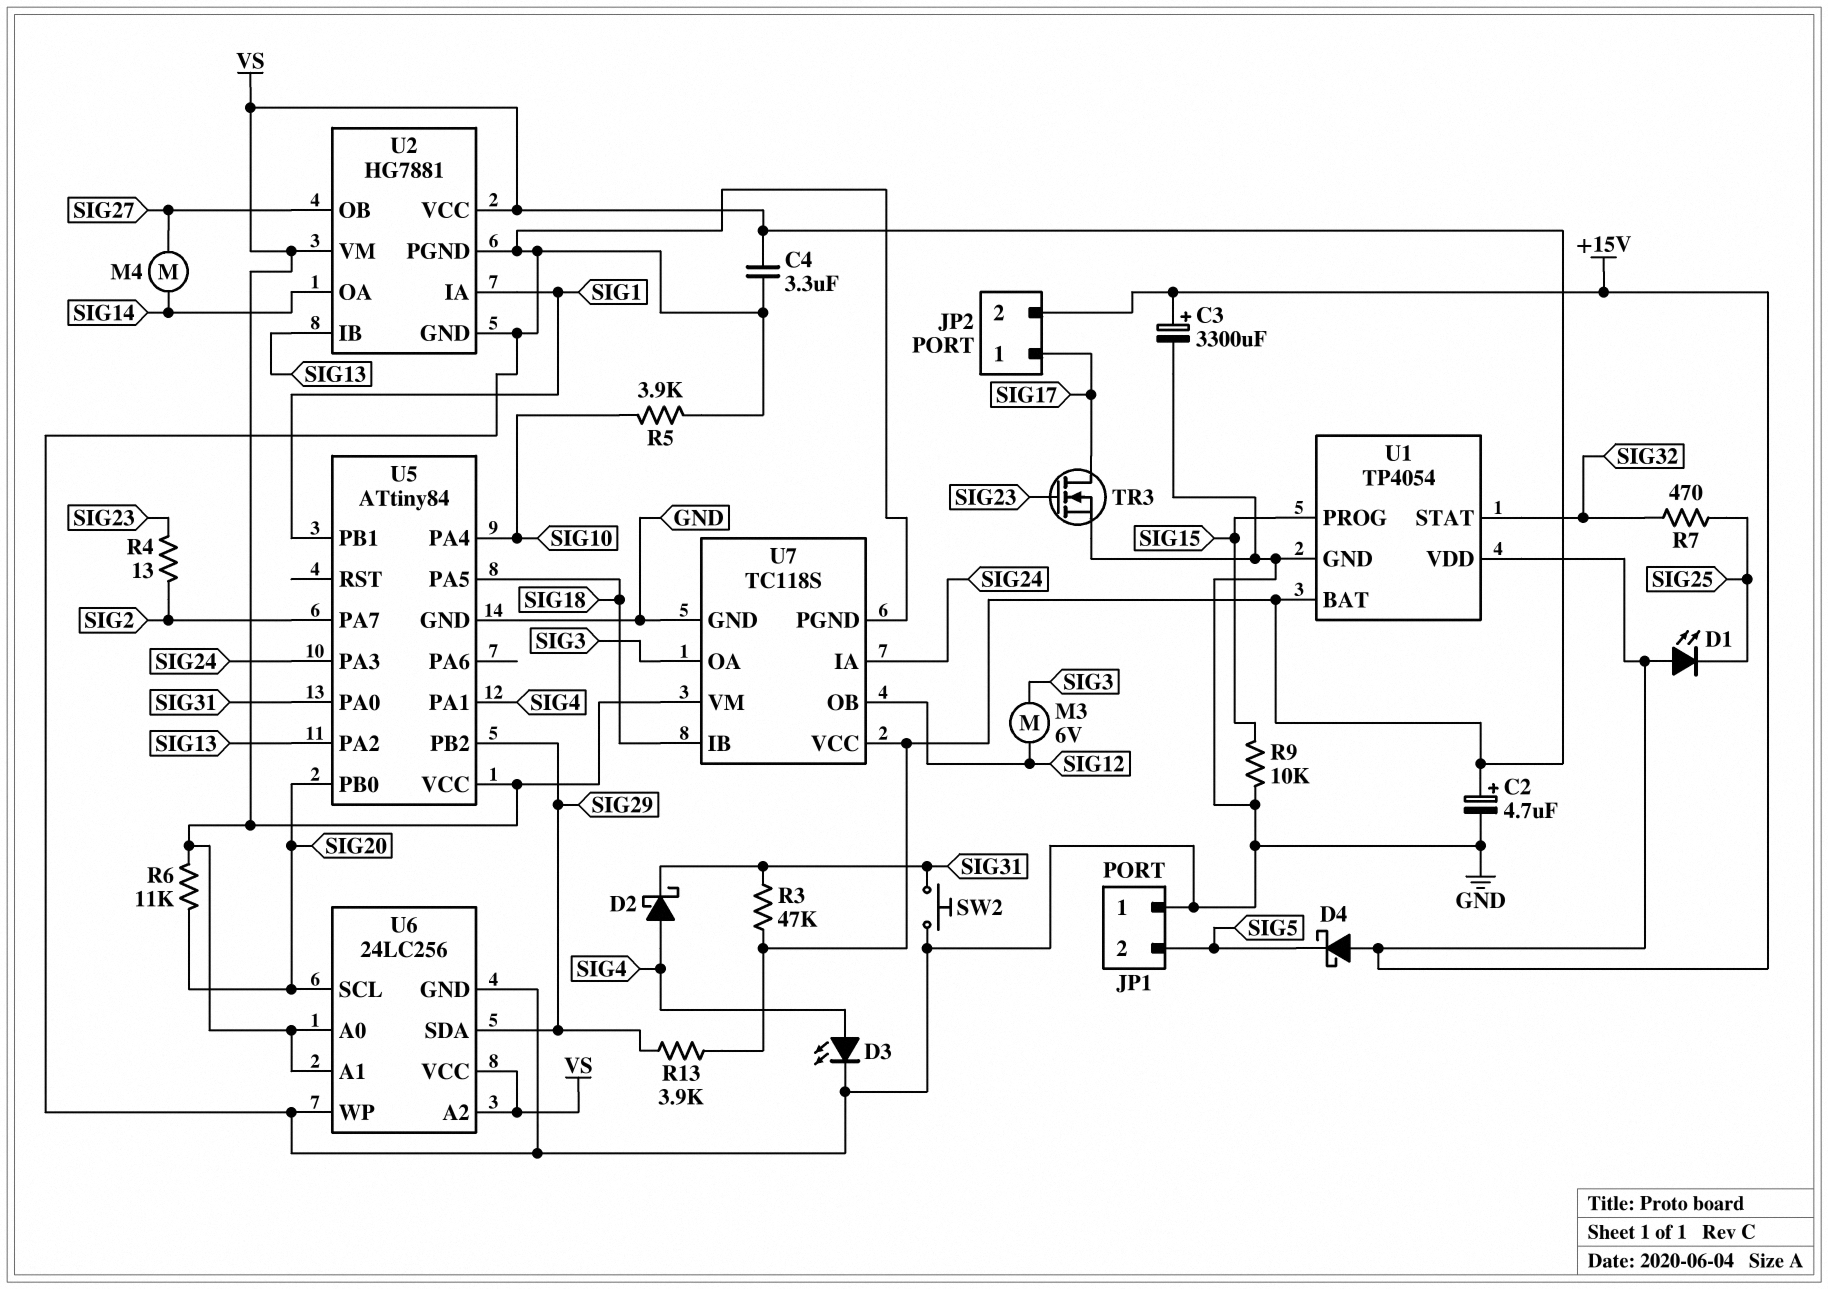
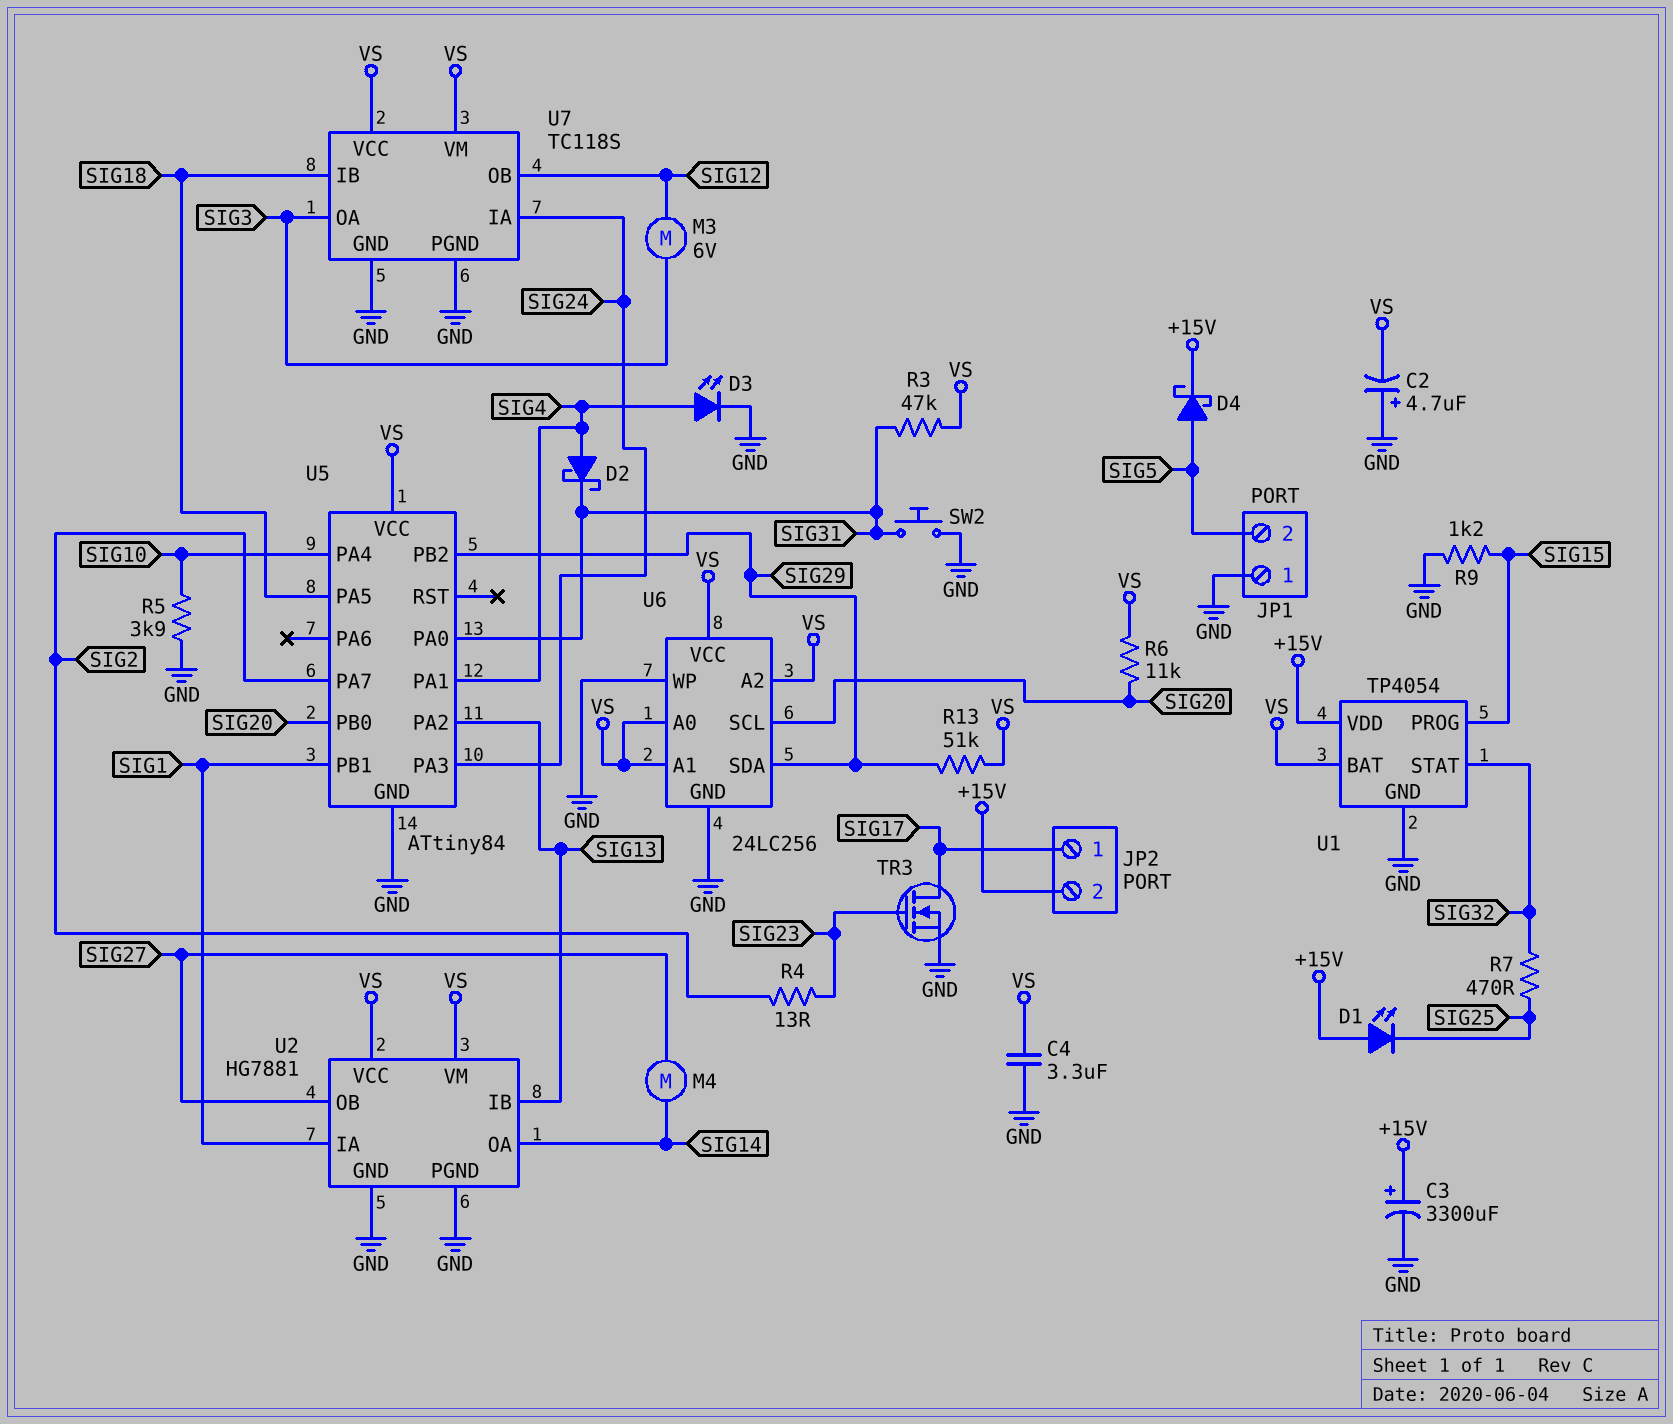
C2: 4.7uF (plus VS, minus GND) -> 4.7uF (plus GND, minus VS)
D4: schottky (A +15V, K SIG5) -> schottky (A SIG5, K +15V)
R9: 10k (GND, SIG15) -> 1.2k (GND, SIG15)
R13: 3.9k (SIG29, VS) -> 51k (SIG29, VS)

